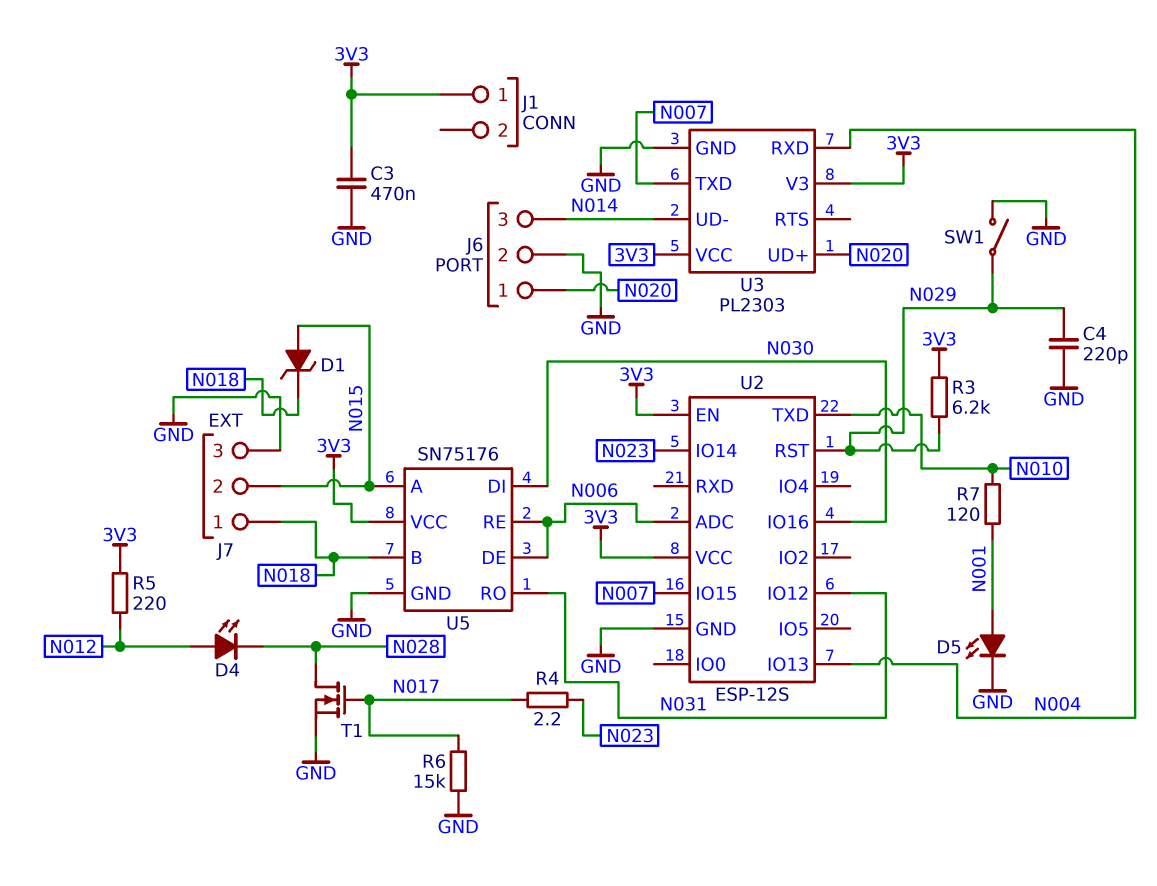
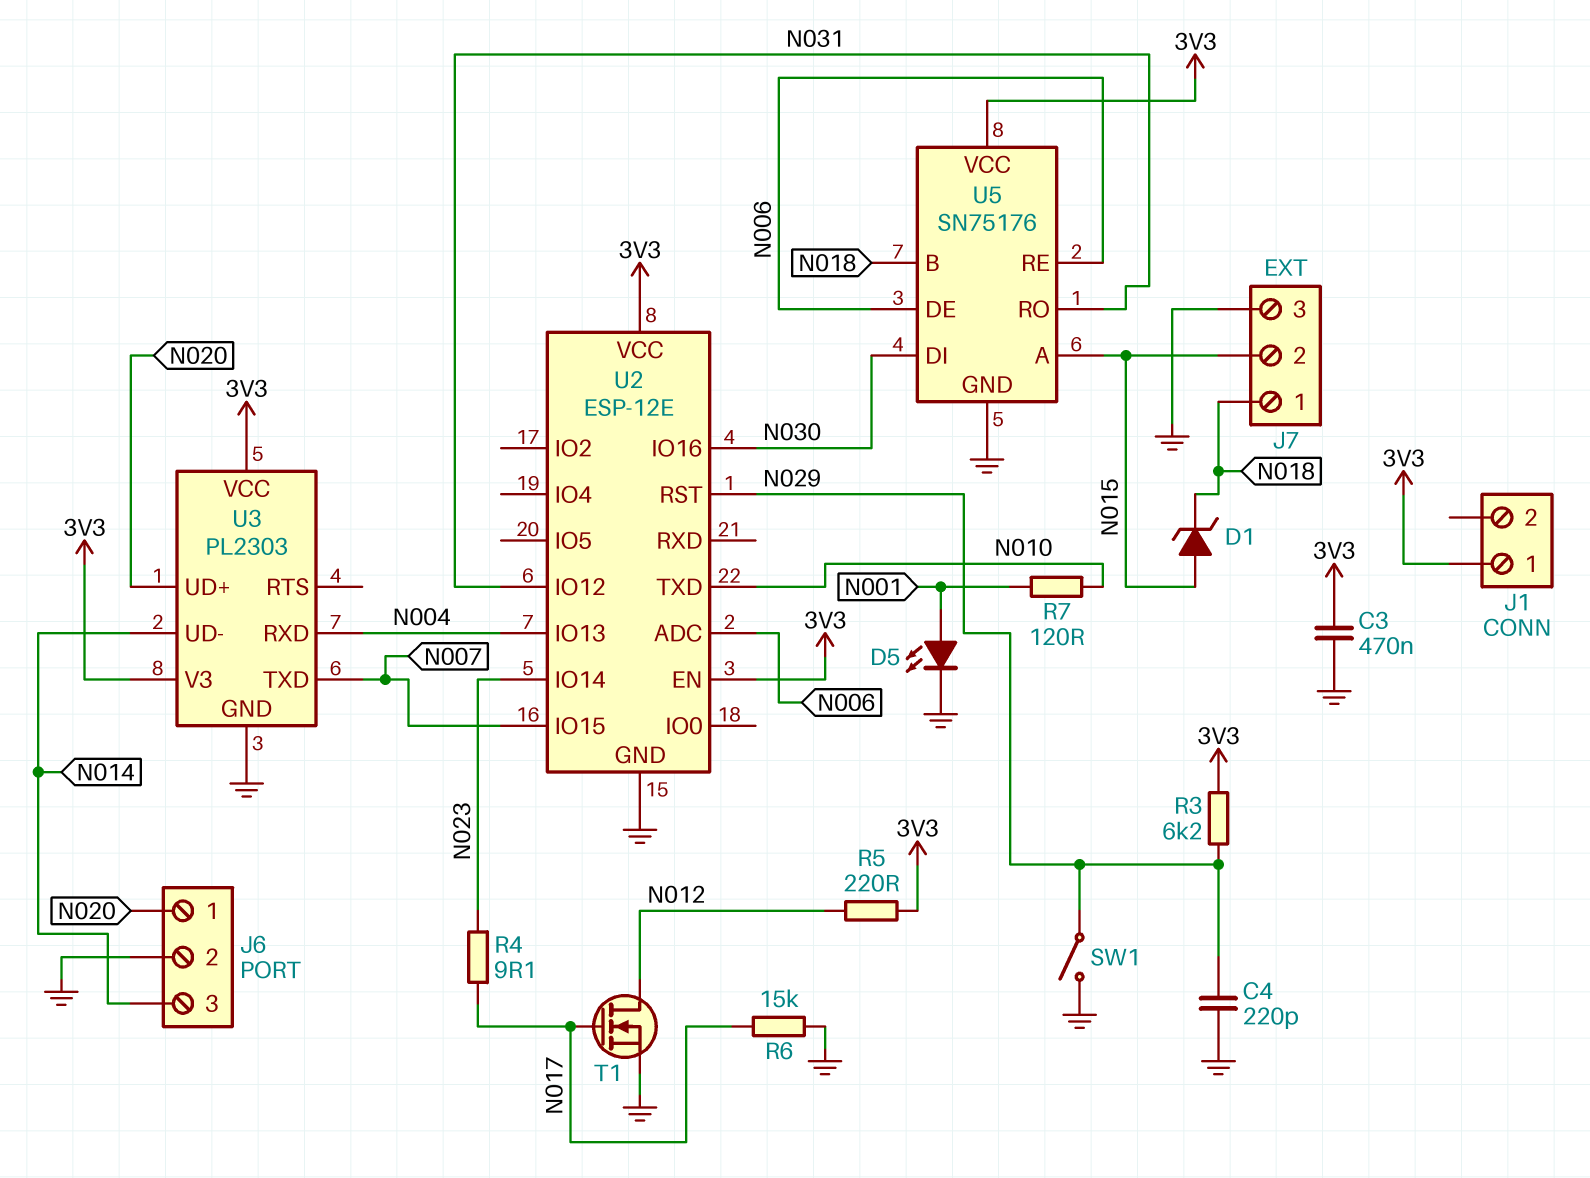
D4: LED (A N012, K N028) -> none
R4: 2.2 (N017, N023) -> 9.1 (N017, N023)
T1: NMOS (G N017, D N028, S GND) -> NMOS (G N017, D N012, S GND)
U2: ESP-12S -> ESP-12E

